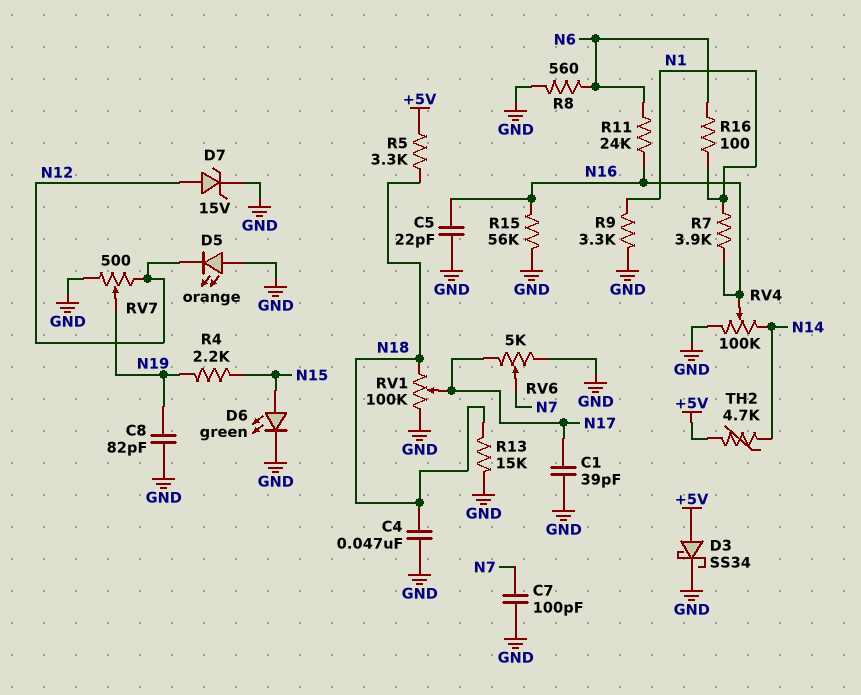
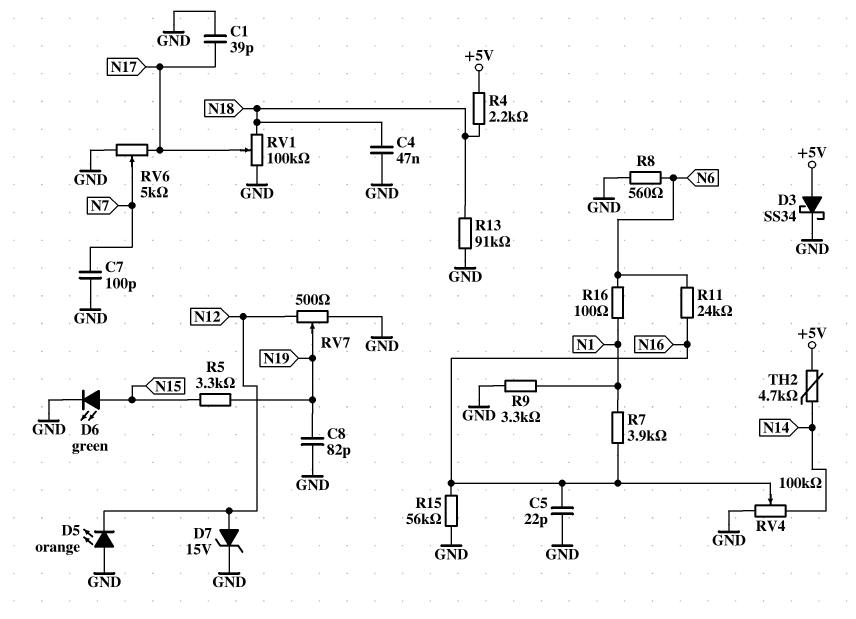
R4: 2.2k (N15, N19) -> 2.2k (+5V, N18)
R5: 3.3k (+5V, N18) -> 3.3k (N15, N19)
R13: 15k (GND, N18) -> 91k (GND, N18)

